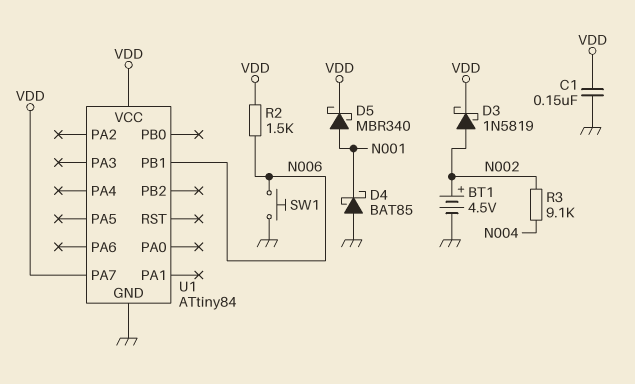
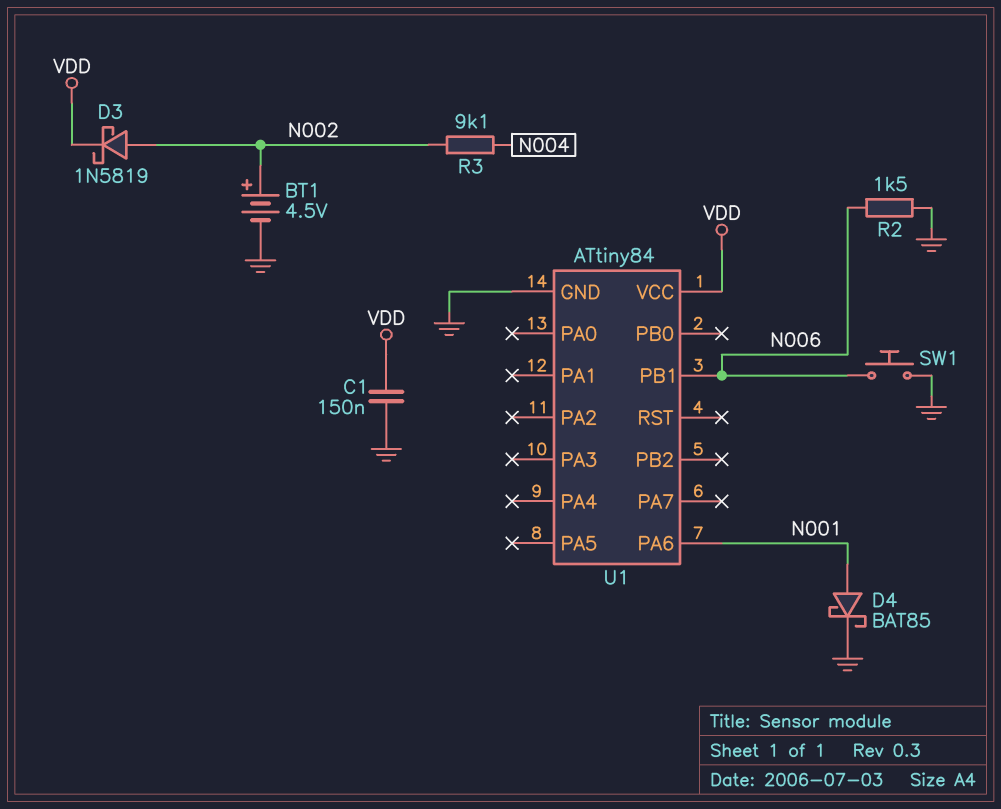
D4: schottky BAT85 (A GND, K N001) -> schottky BAT85 (A N001, K GND)
D5: schottky MBR340 (A N001, K VDD) -> none
R2: 1.5k (N006, VDD) -> 1.5k (GND, N006)
U1 pin PA6: none -> N001
U1 pin PA7: VDD -> none

